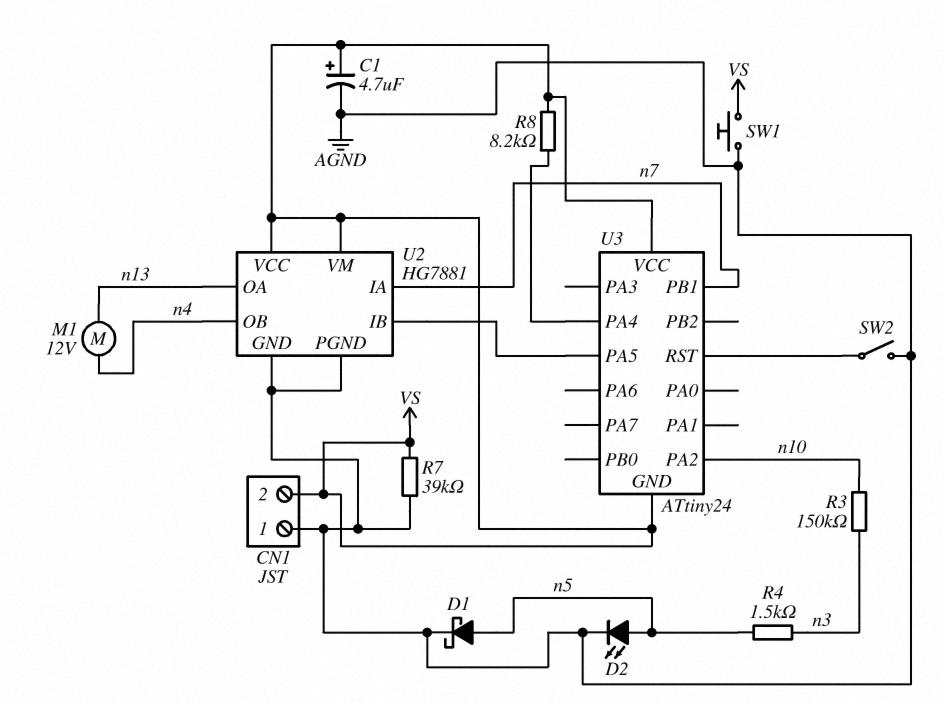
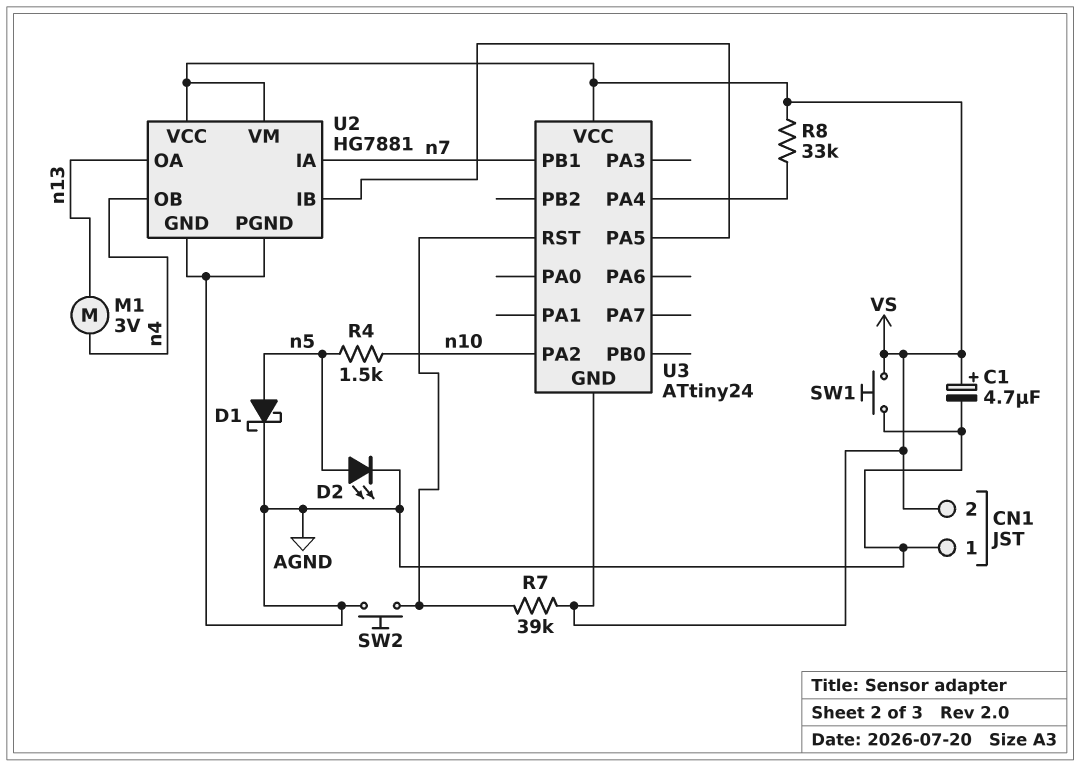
M1: motor 12V (n4, n13) -> motor 3V (n4, n13)
R3: 150k (n3, n10) -> none
R4: 1.5k (n3, n5) -> 1.5k (n5, n10)
R7: 39k (AGND, VS) -> 39k (U3/RST, VS)
R8: 8.2k (U3/PA4, VS) -> 33k (U3/PA4, VS)
SW2: switch (AGND, U3/RST) -> button (AGND, U3/RST)

